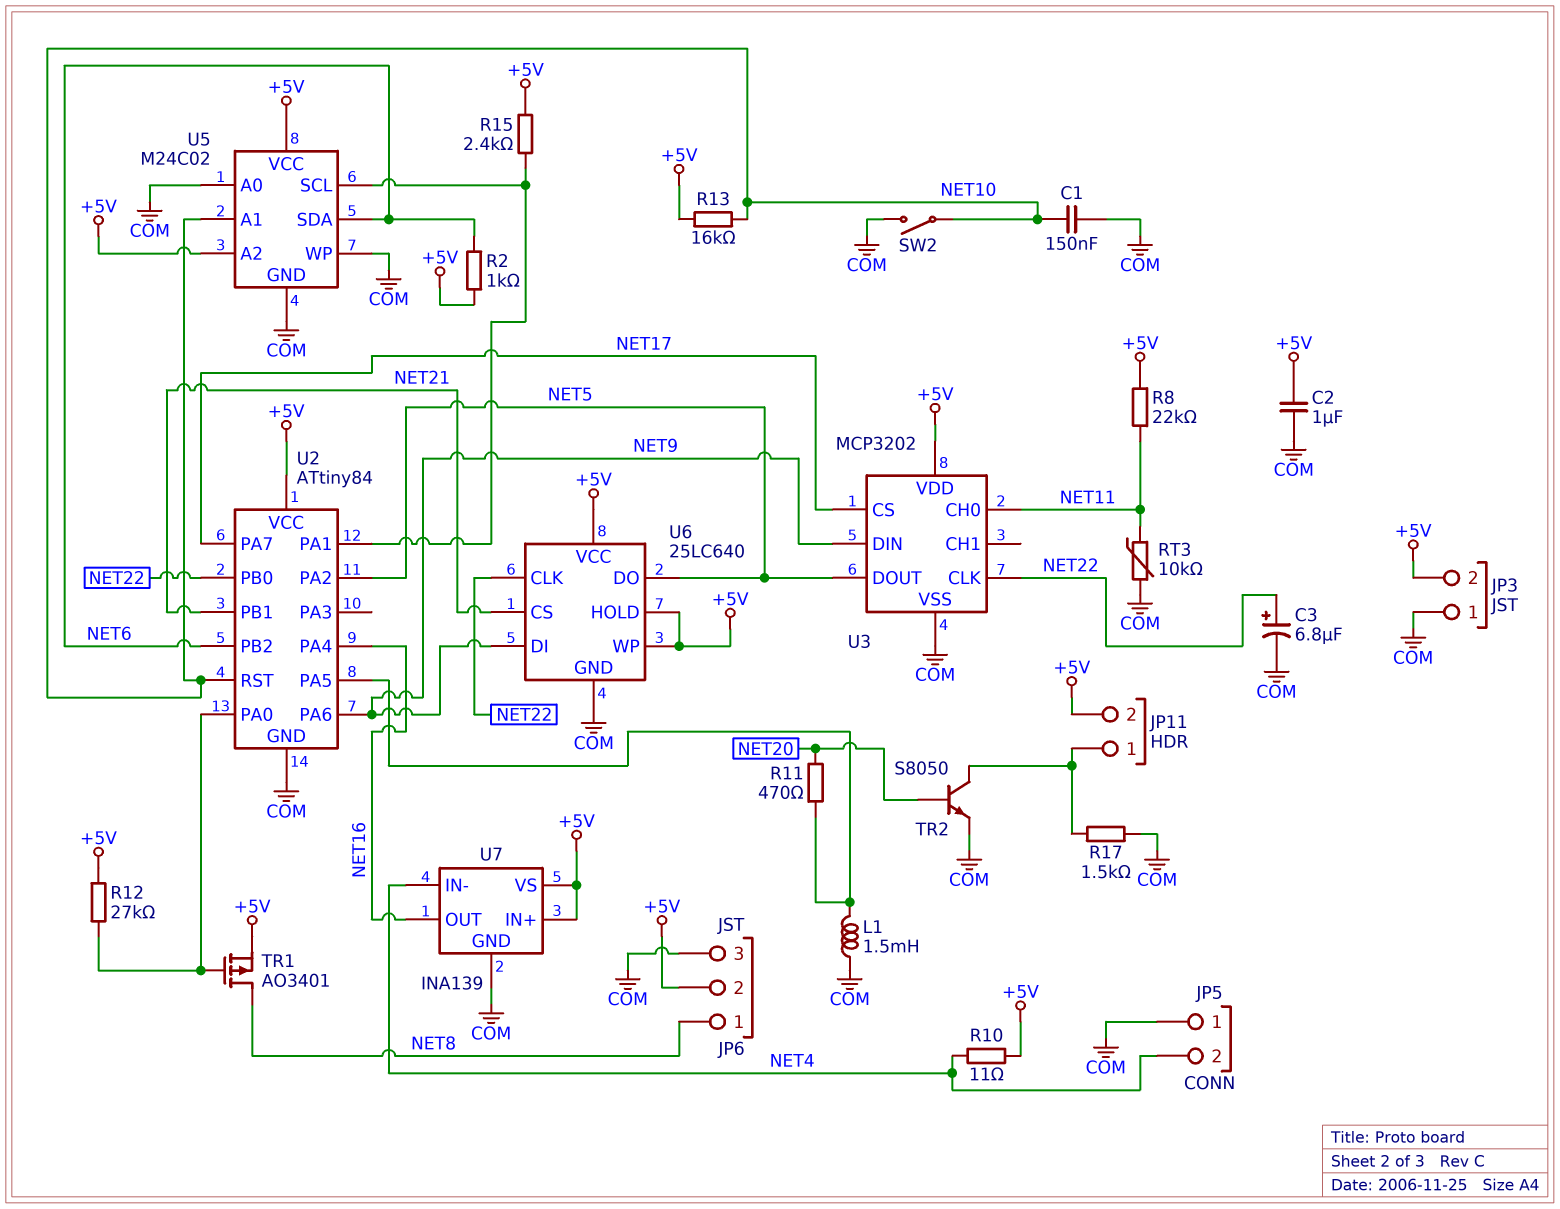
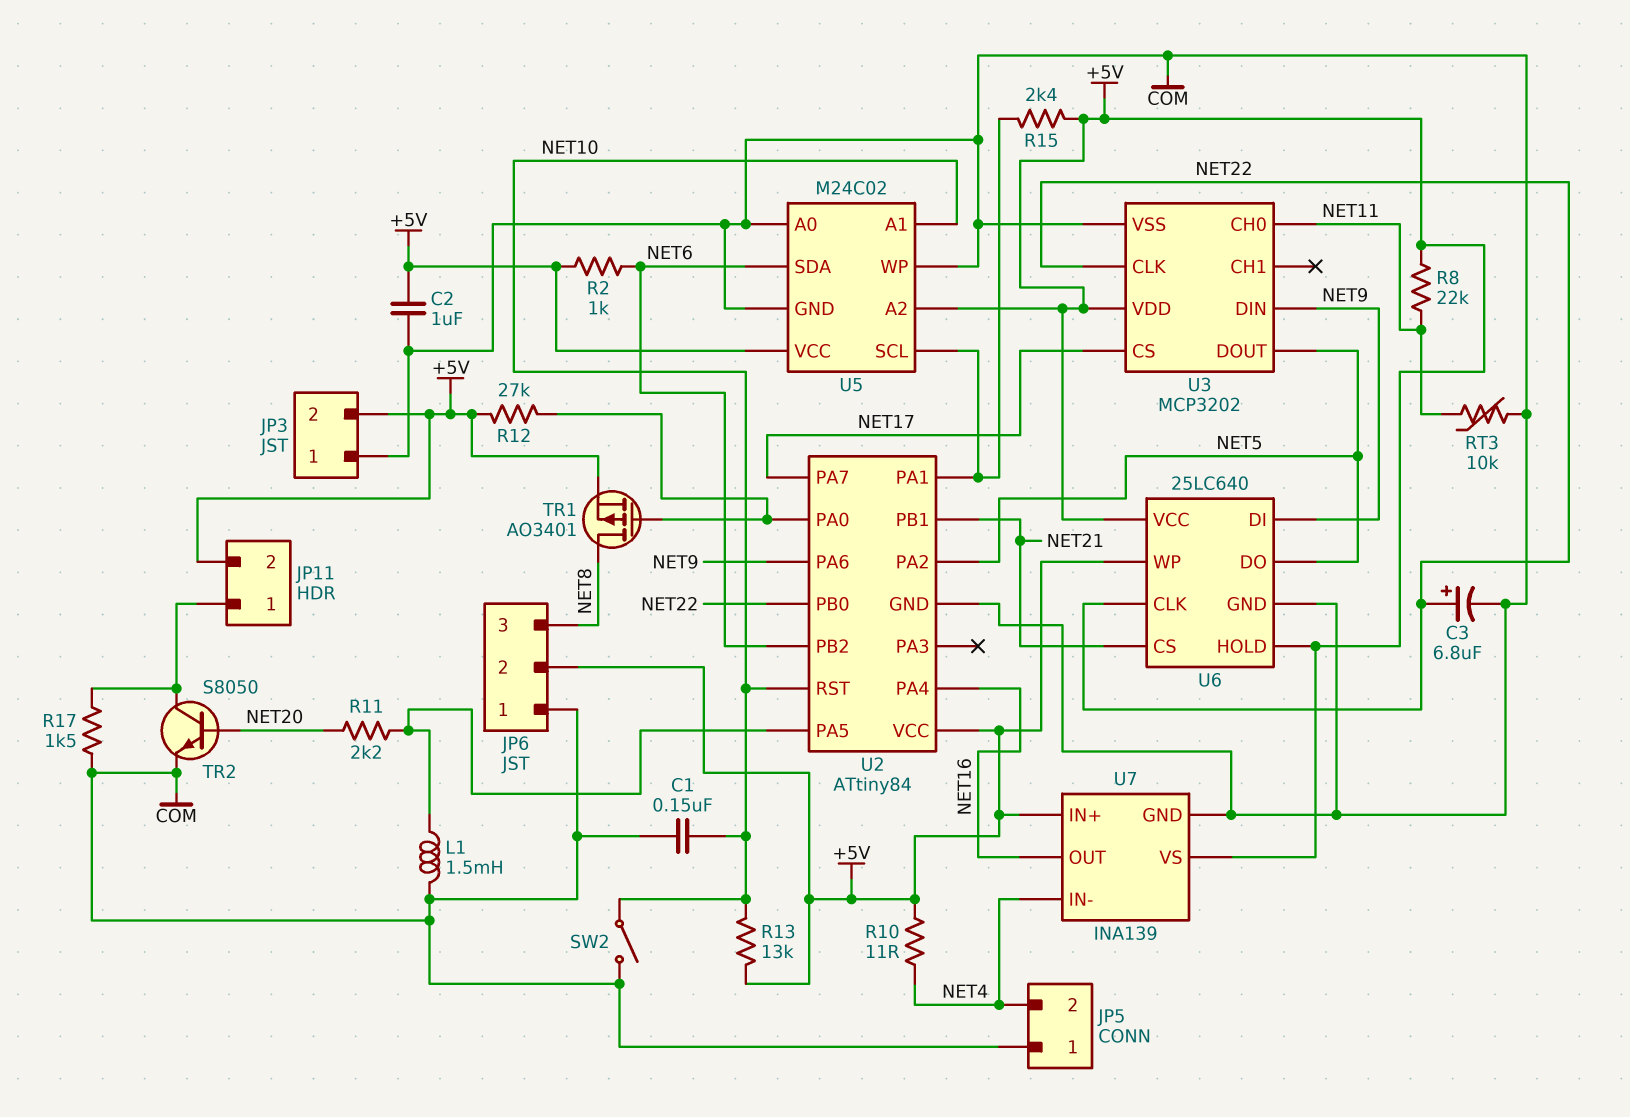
JP6 pin 1: NET8 -> COM
JP6 pin 3: COM -> NET8
R11: 470 (NET20, U2/PA5) -> 2.2k (NET20, U2/PA5)
R13: 16k (+5V, NET10) -> 13k (+5V, NET10)

